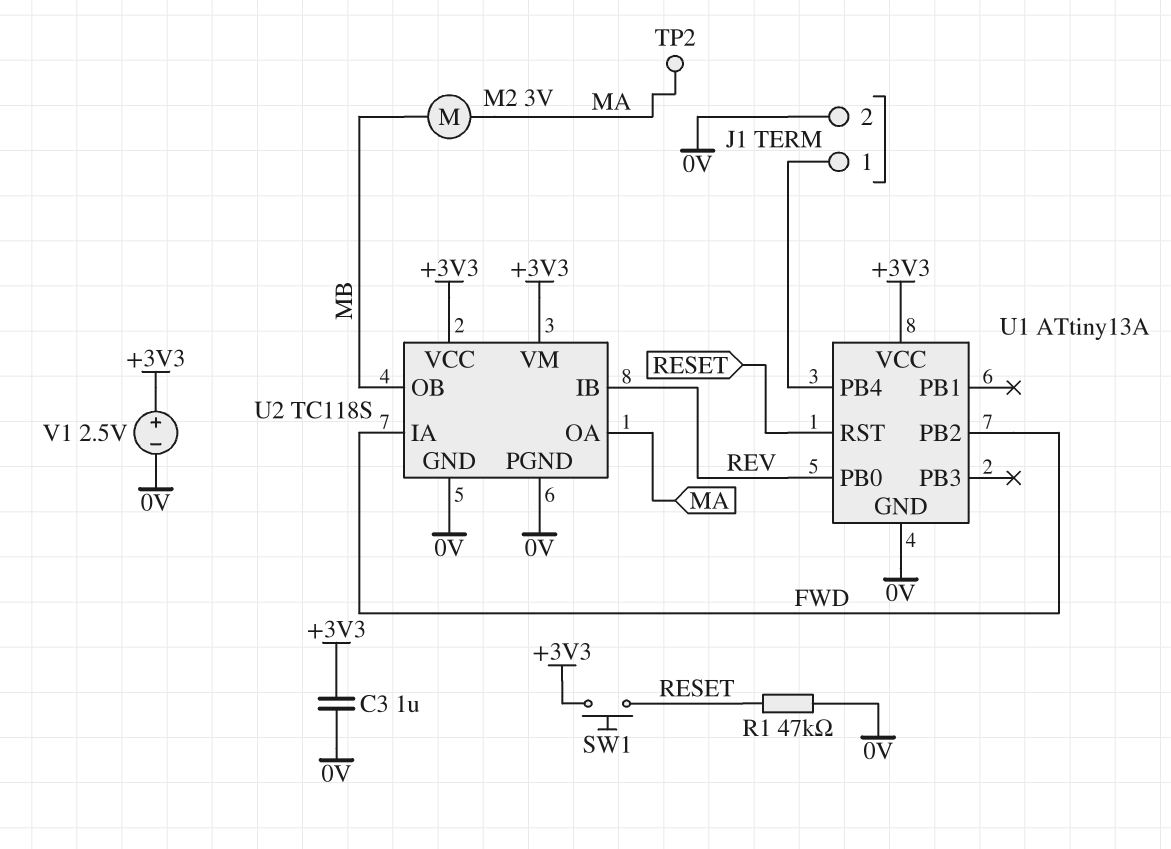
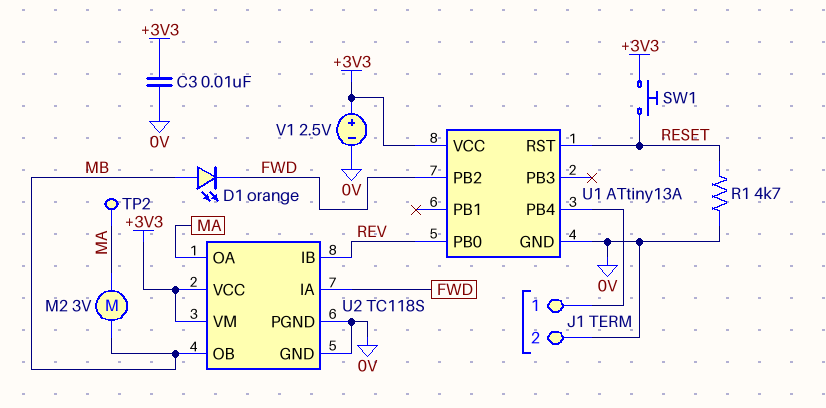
C3: 1uF (+3V3, 0V) -> 10nF (+3V3, 0V)
D1: none -> LED orange (A MB, K FWD)
R1: 47k (0V, RESET) -> 4.7k (0V, RESET)

